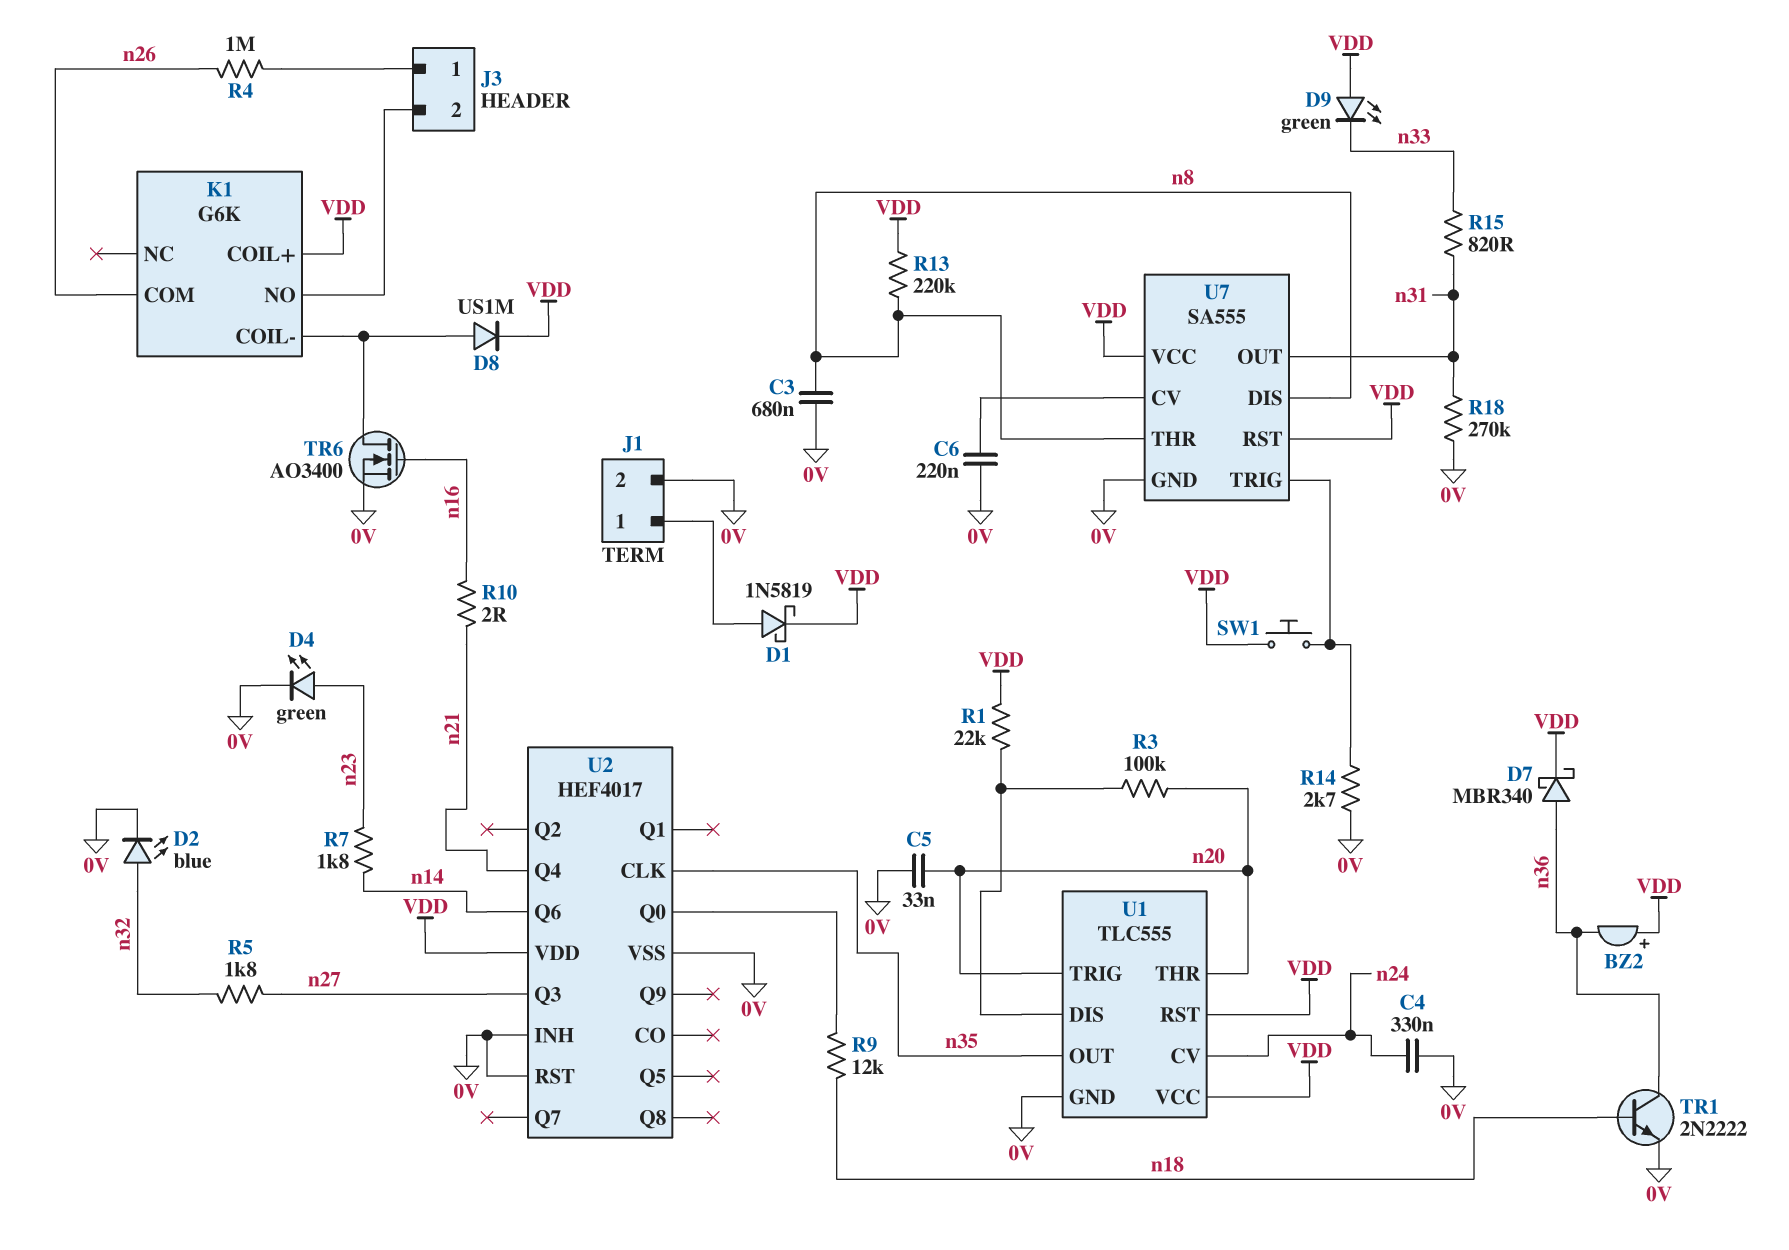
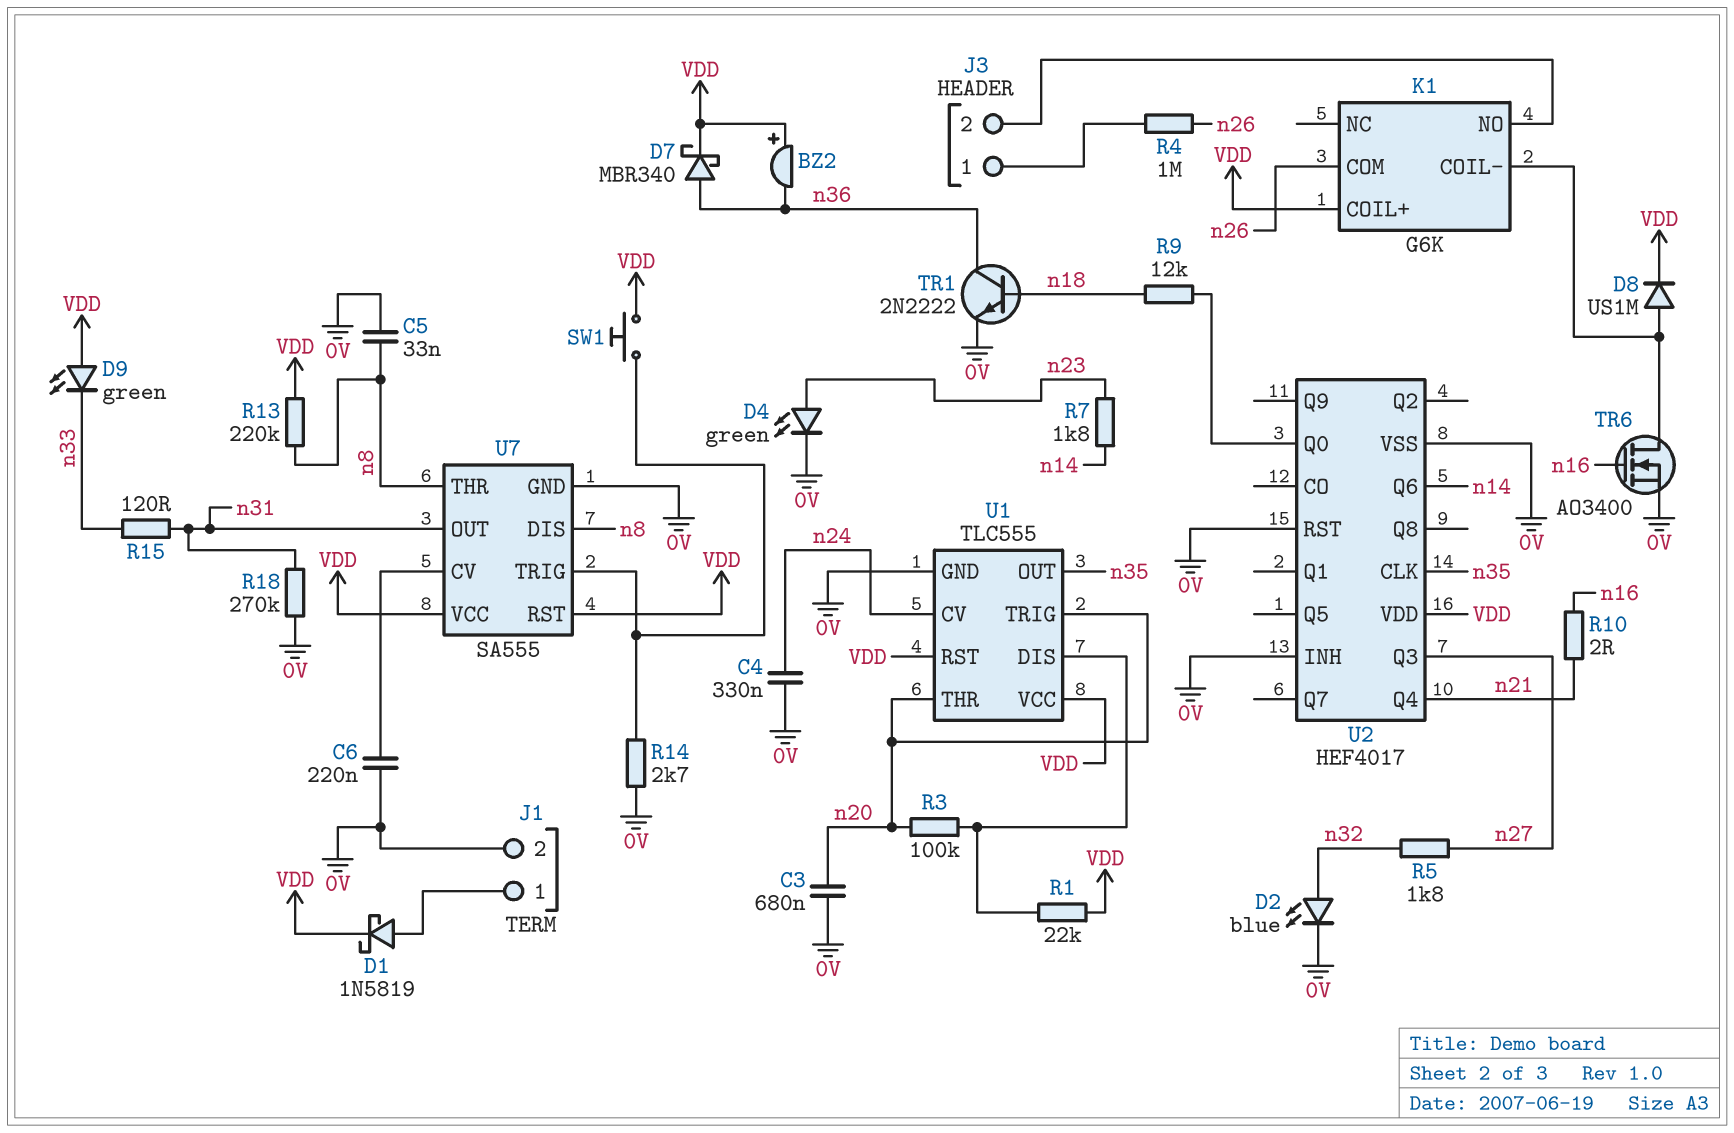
C3: 680nF (0V, n8) -> 680nF (0V, n20)
C5: 33nF (0V, n20) -> 33nF (0V, n8)
R15: 820 (n31, n33) -> 120 (n31, n33)

